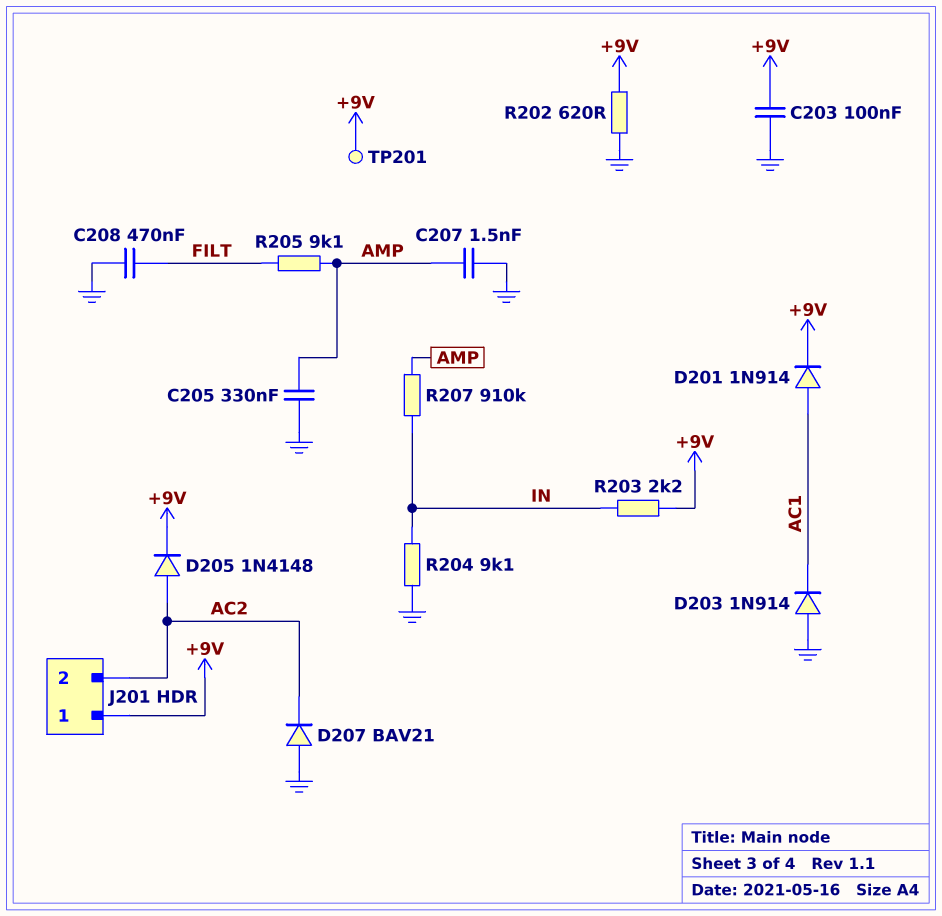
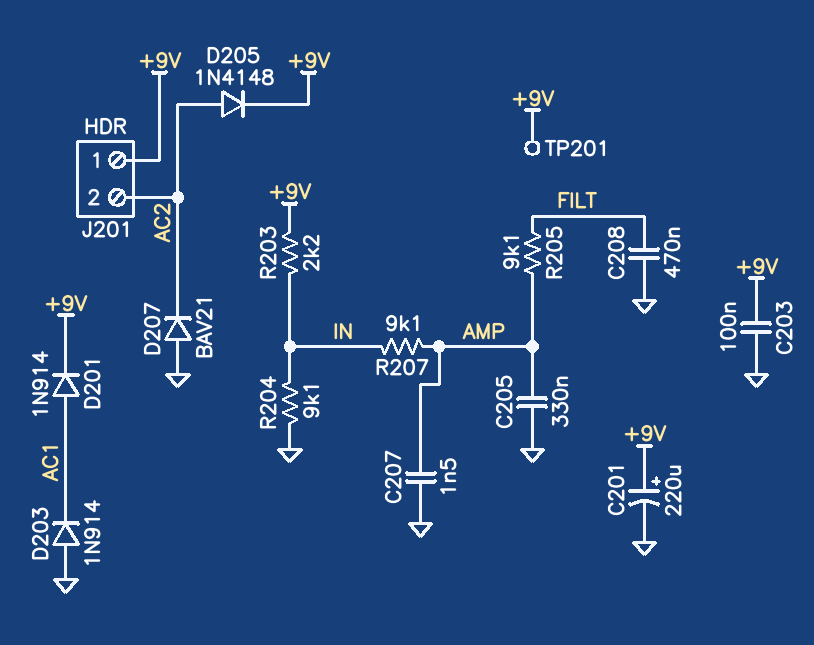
C201: none -> 220uF (plus +9V, minus GND)
R202: 620 (+9V, GND) -> none
R207: 910k (AMP, IN) -> 9.1k (AMP, IN)

